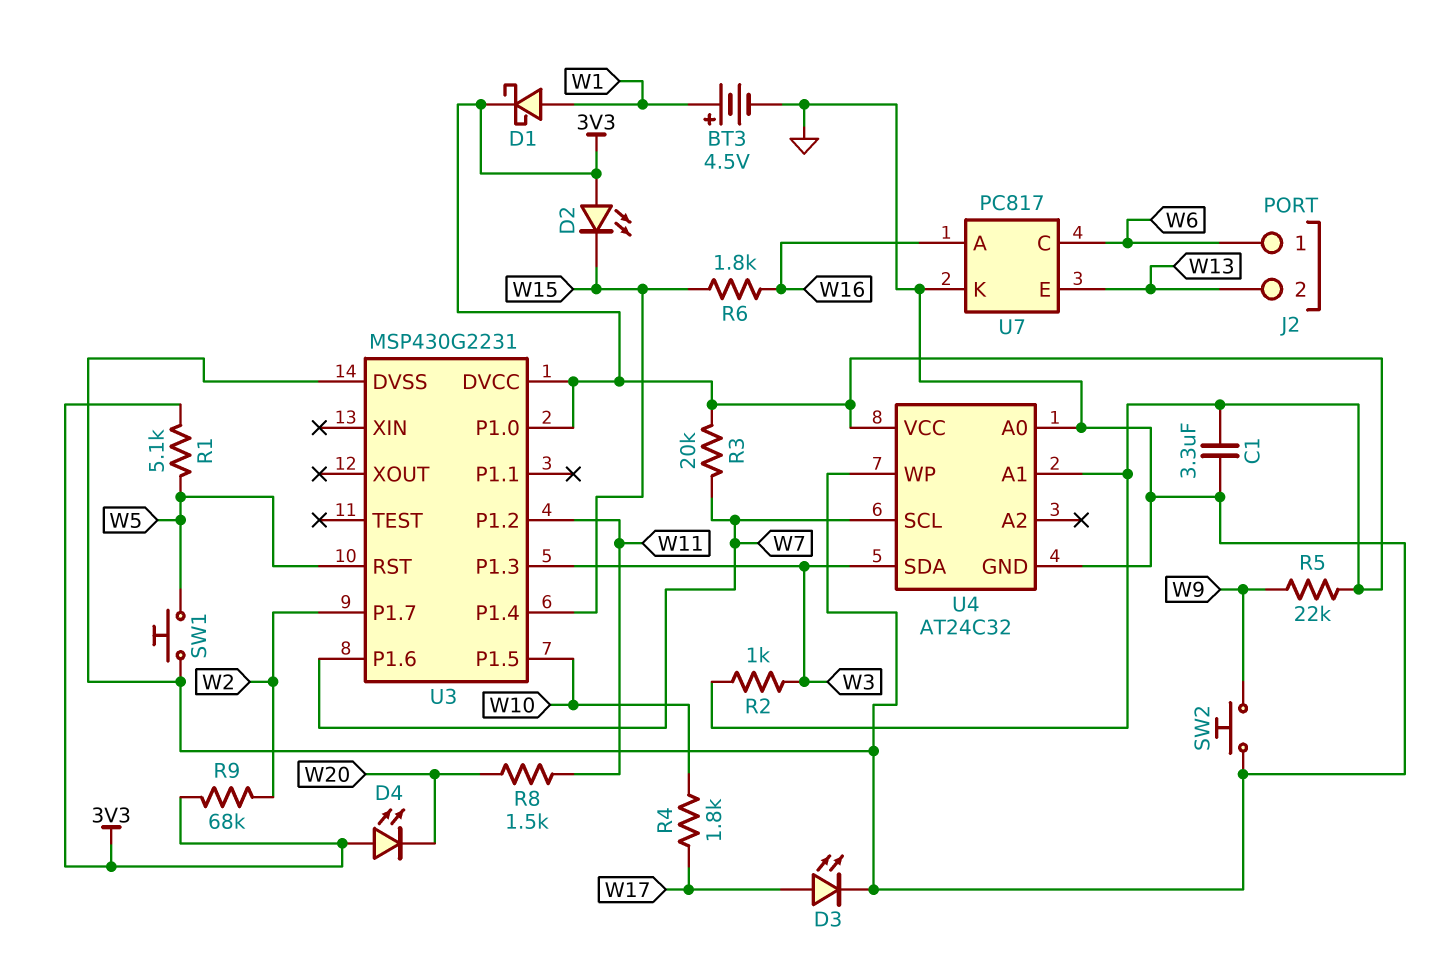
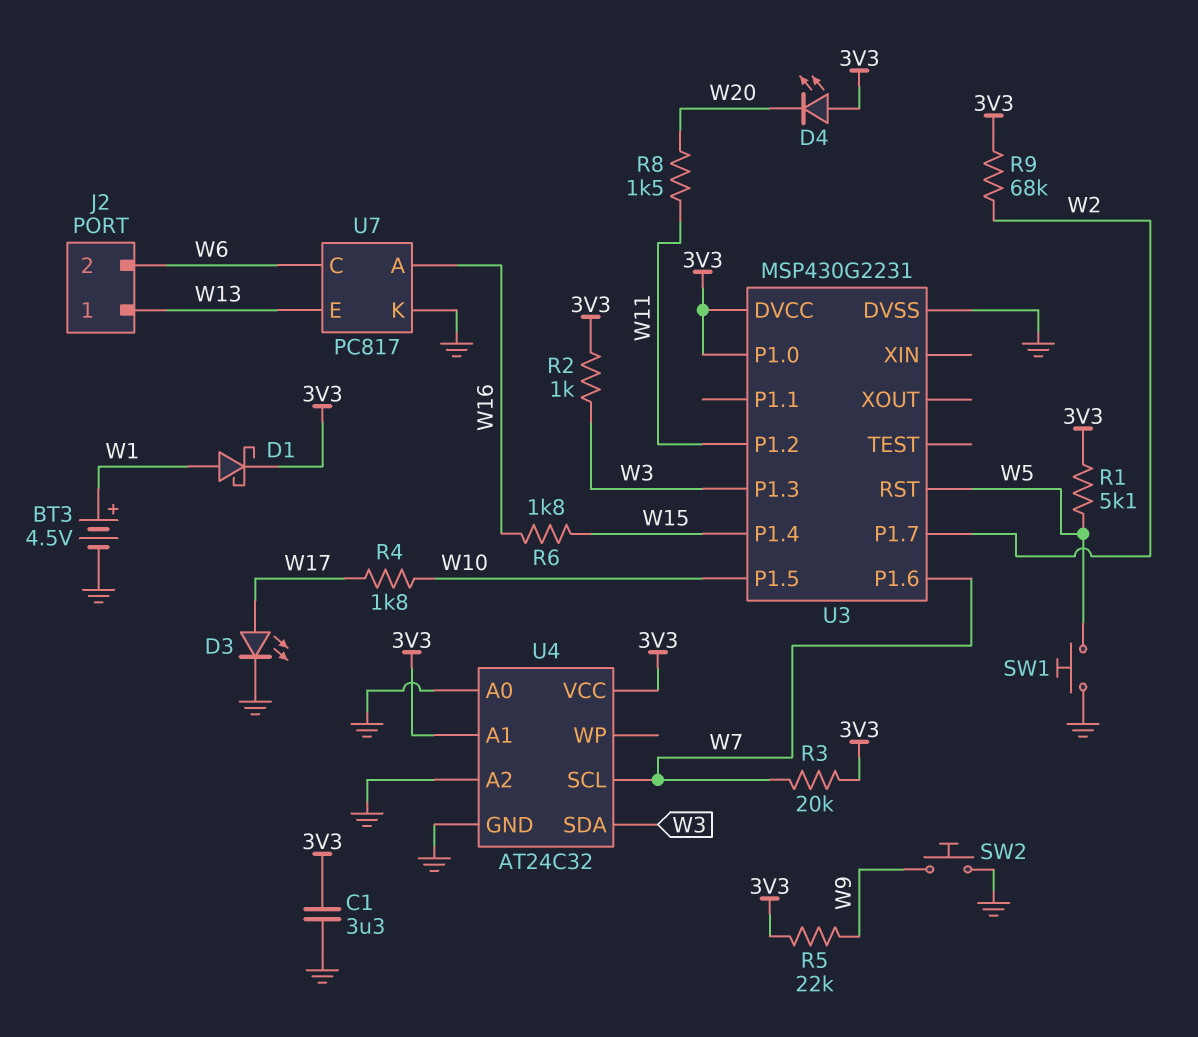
D2: LED (A 3V3, K W15) -> none
J2 pin 1: W6 -> W13
J2 pin 2: W13 -> W6
U4 pin A2: none -> GND
U4 pin WP: GND -> none

